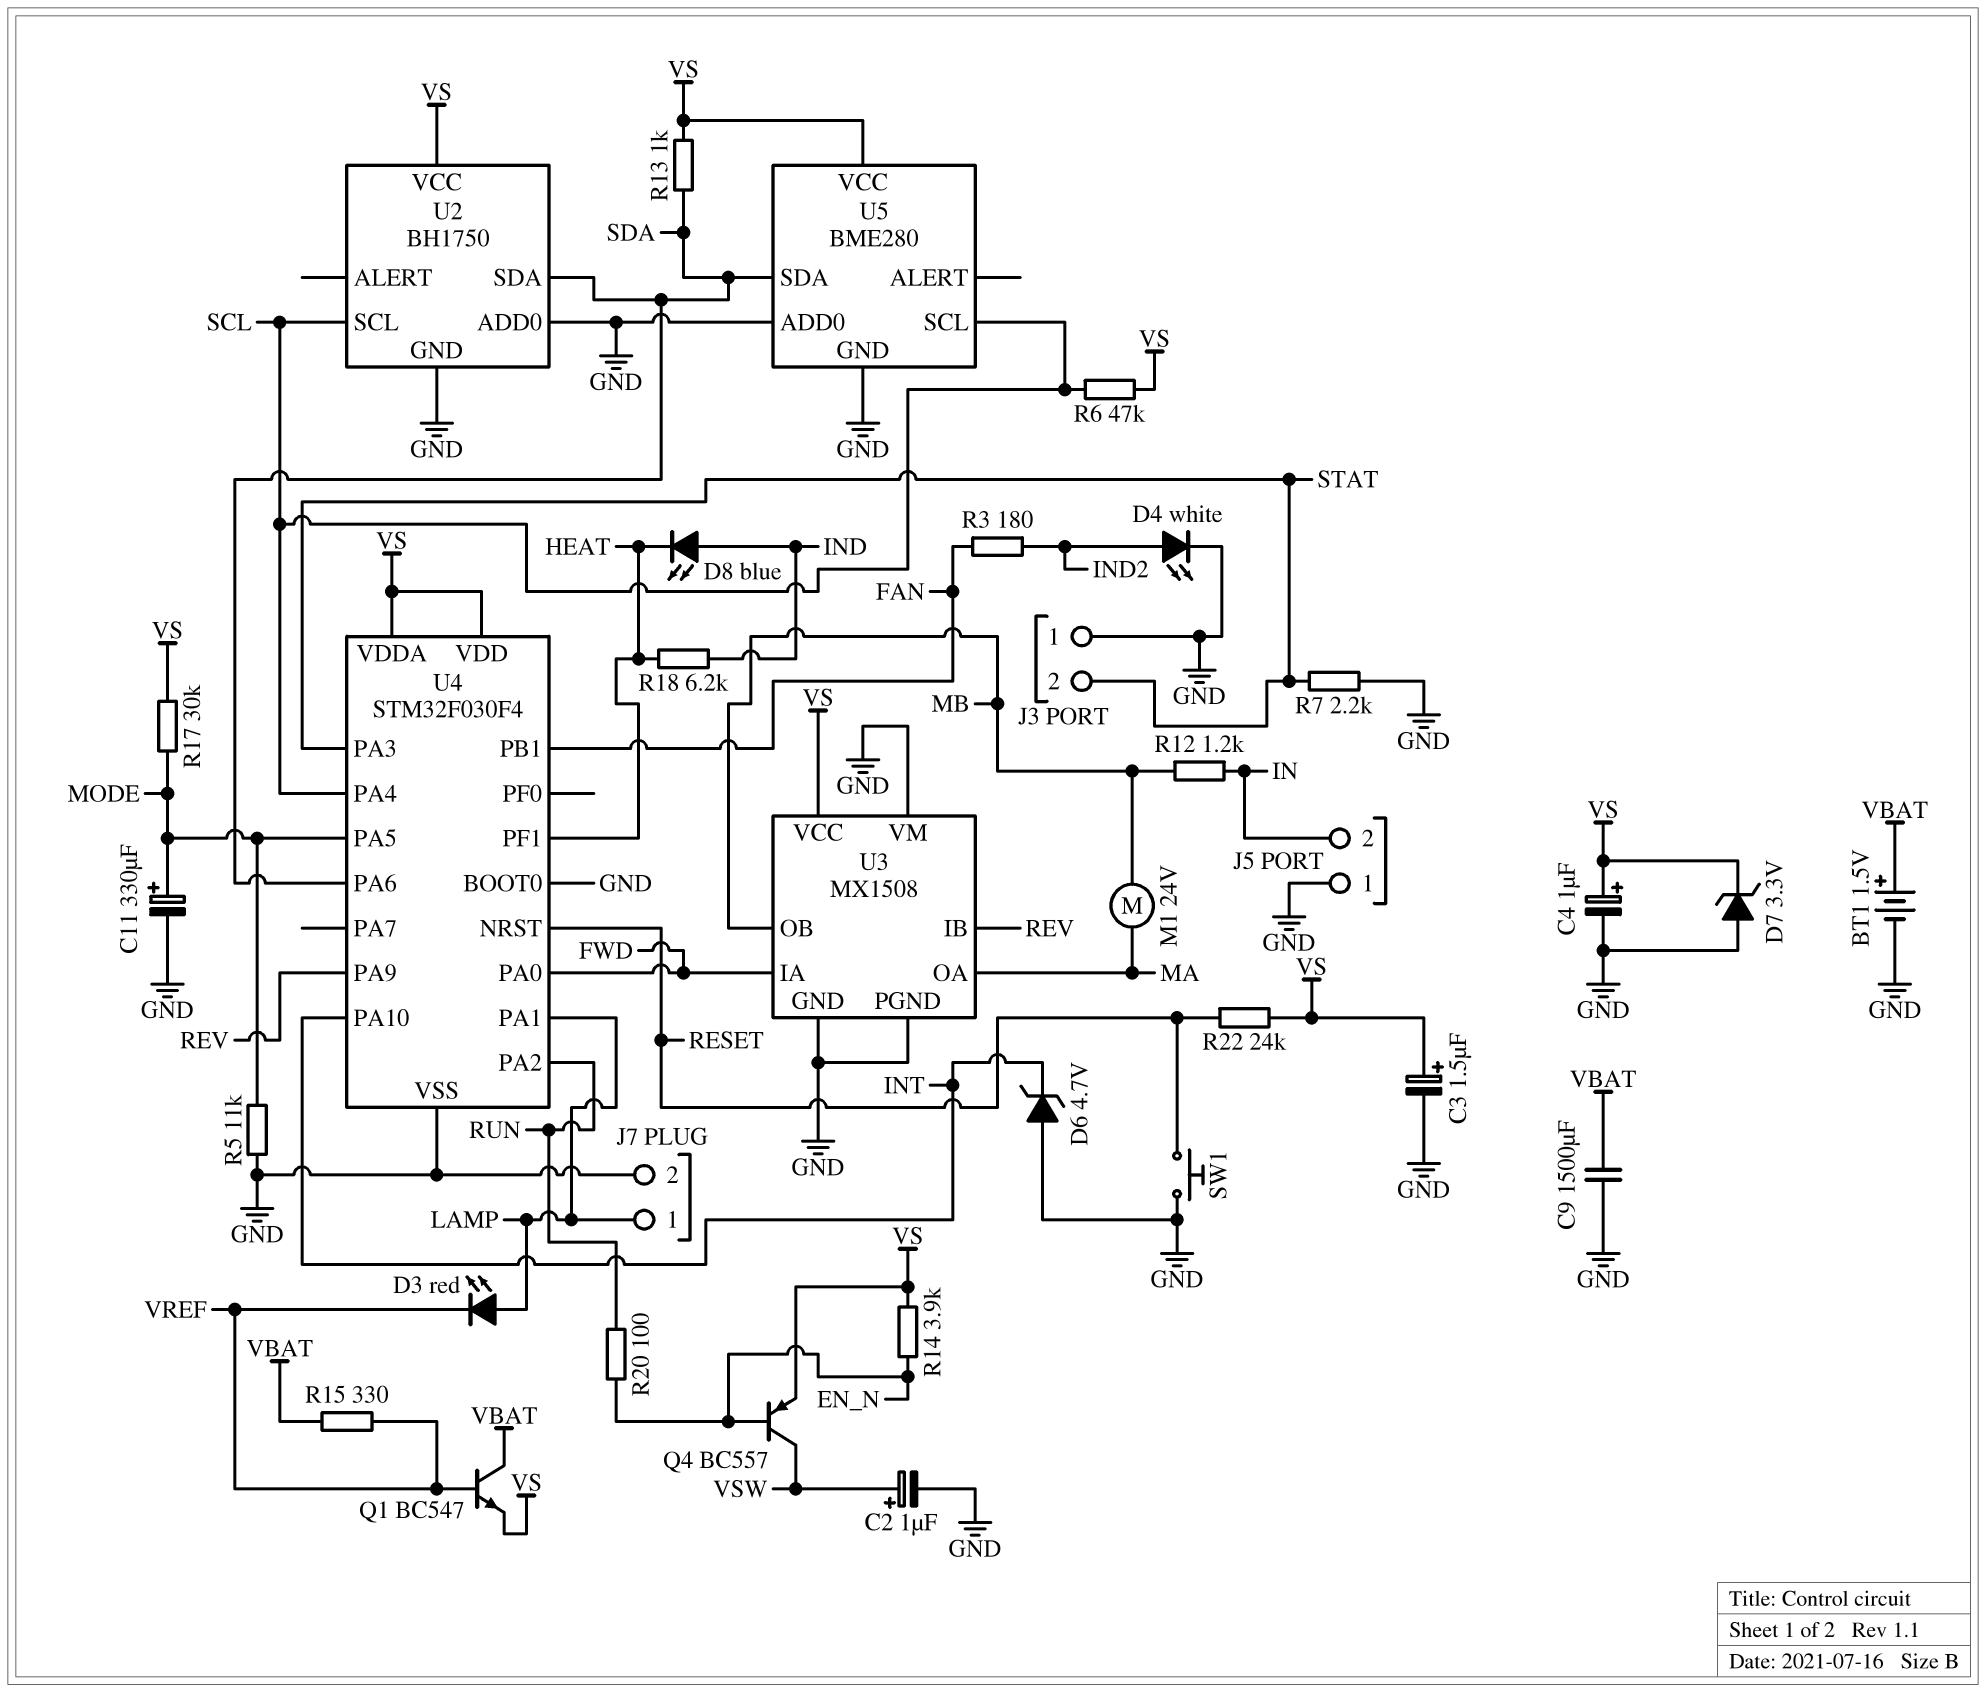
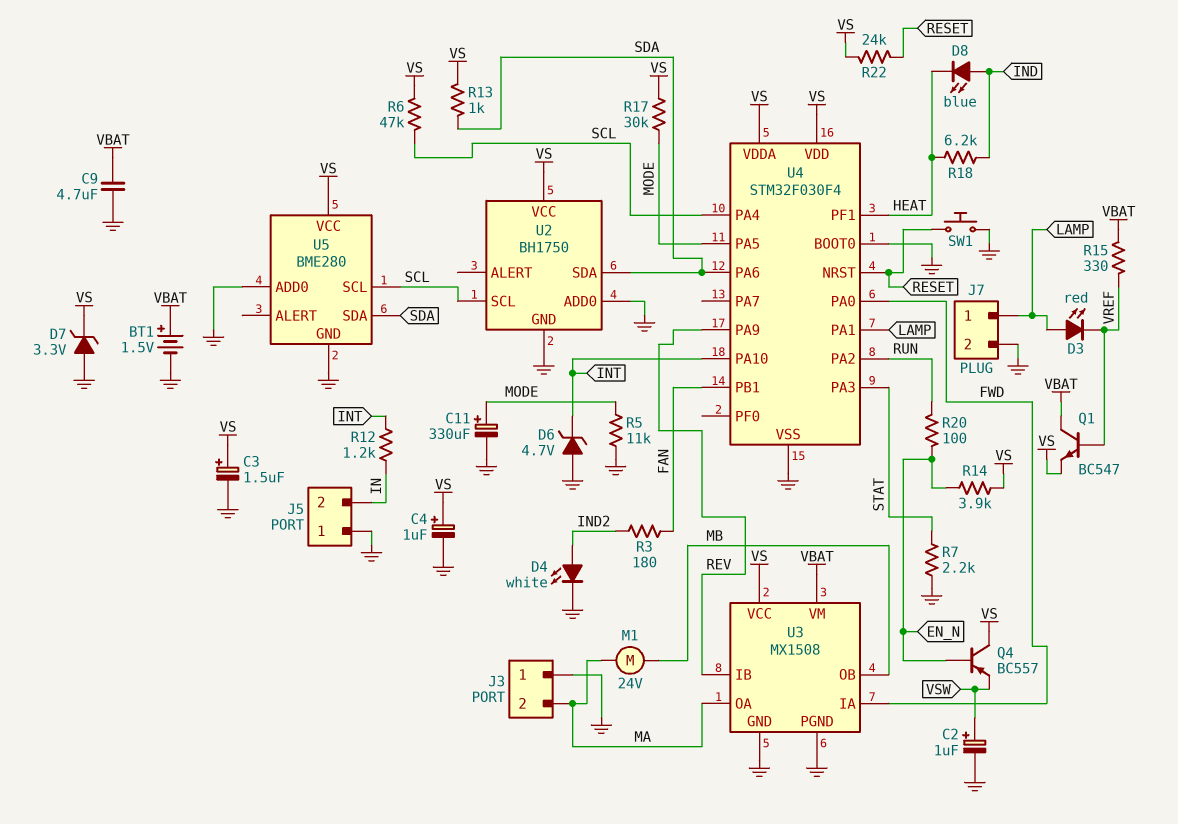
C9: 1500uF (GND, VBAT) -> 4.7uF (GND, VBAT)
J3 pin 2: STAT -> MA
Q4: PNP BC557 (B EN_N, C VSW, E VS) -> PNP BC557 (B EN_N, C VS, E VSW)
R12: 1.2k (IN, MB) -> 1.2k (IN, INT)
U3 pin VM: GND -> VBAT

